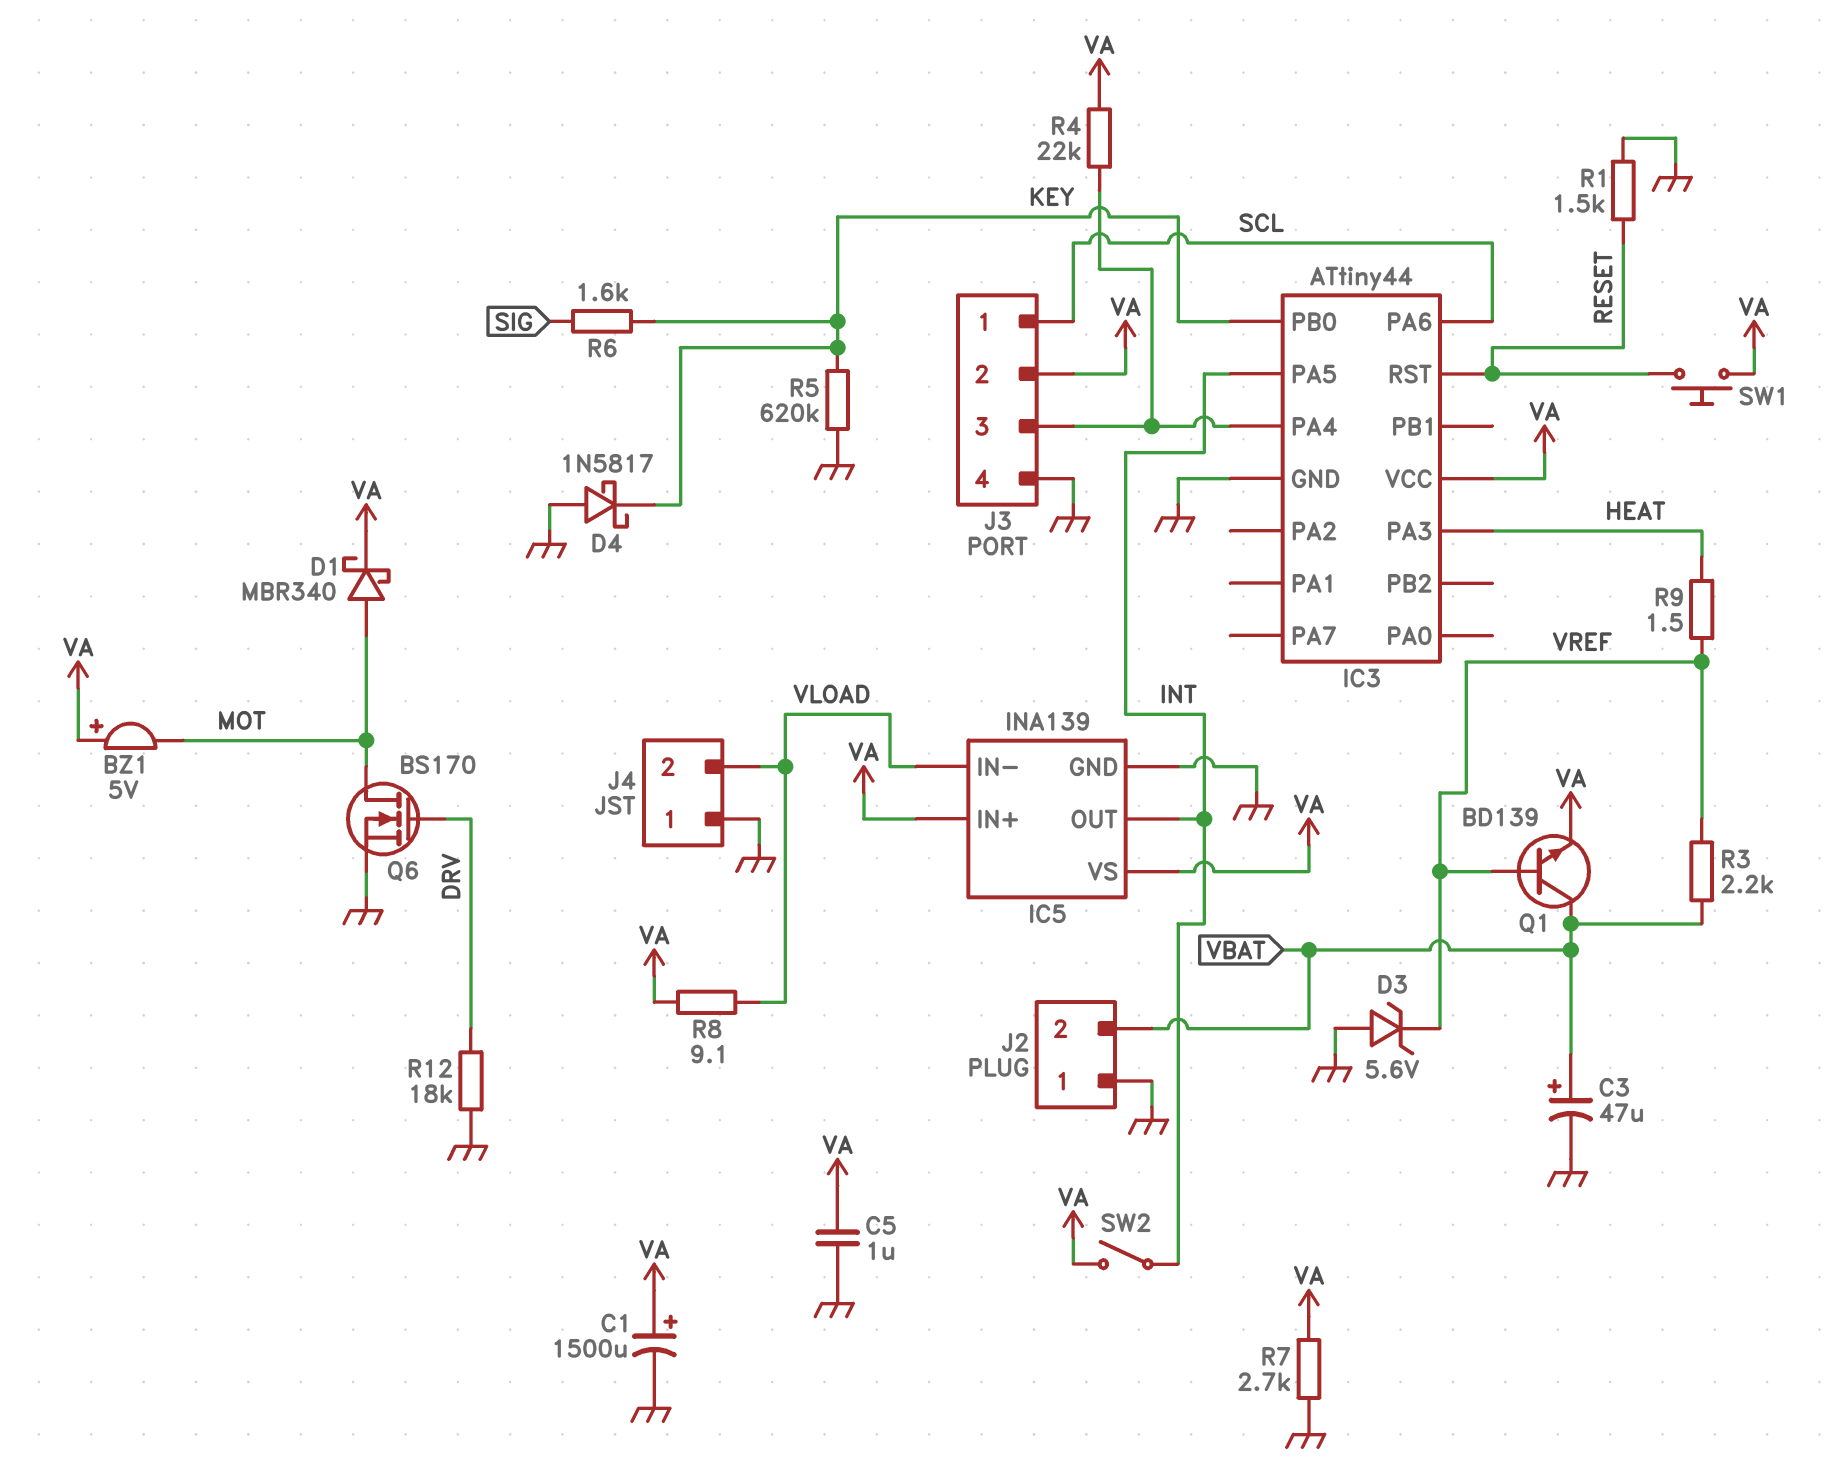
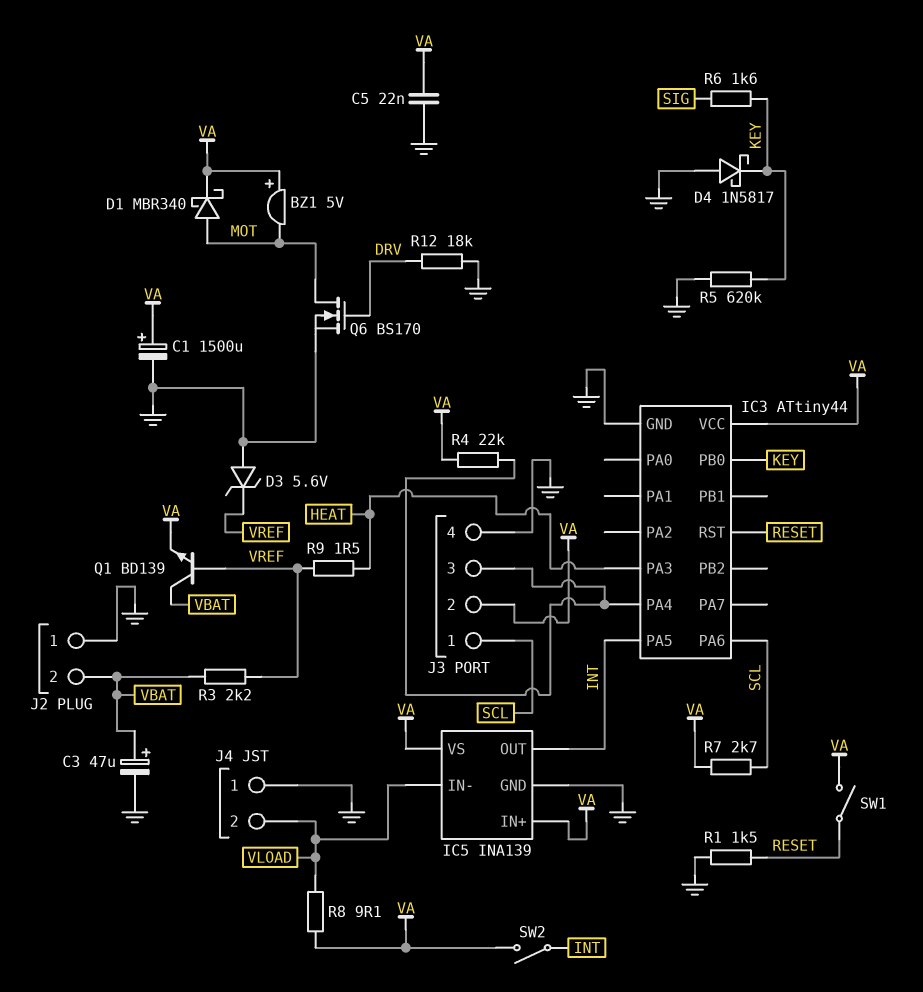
C5: 1uF (GND, VA) -> 22nF (GND, VA)
R7: 2.7k (GND, VA) -> 2.7k (SCL, VA)
SW1: button (RESET, VA) -> switch (RESET, VA)

